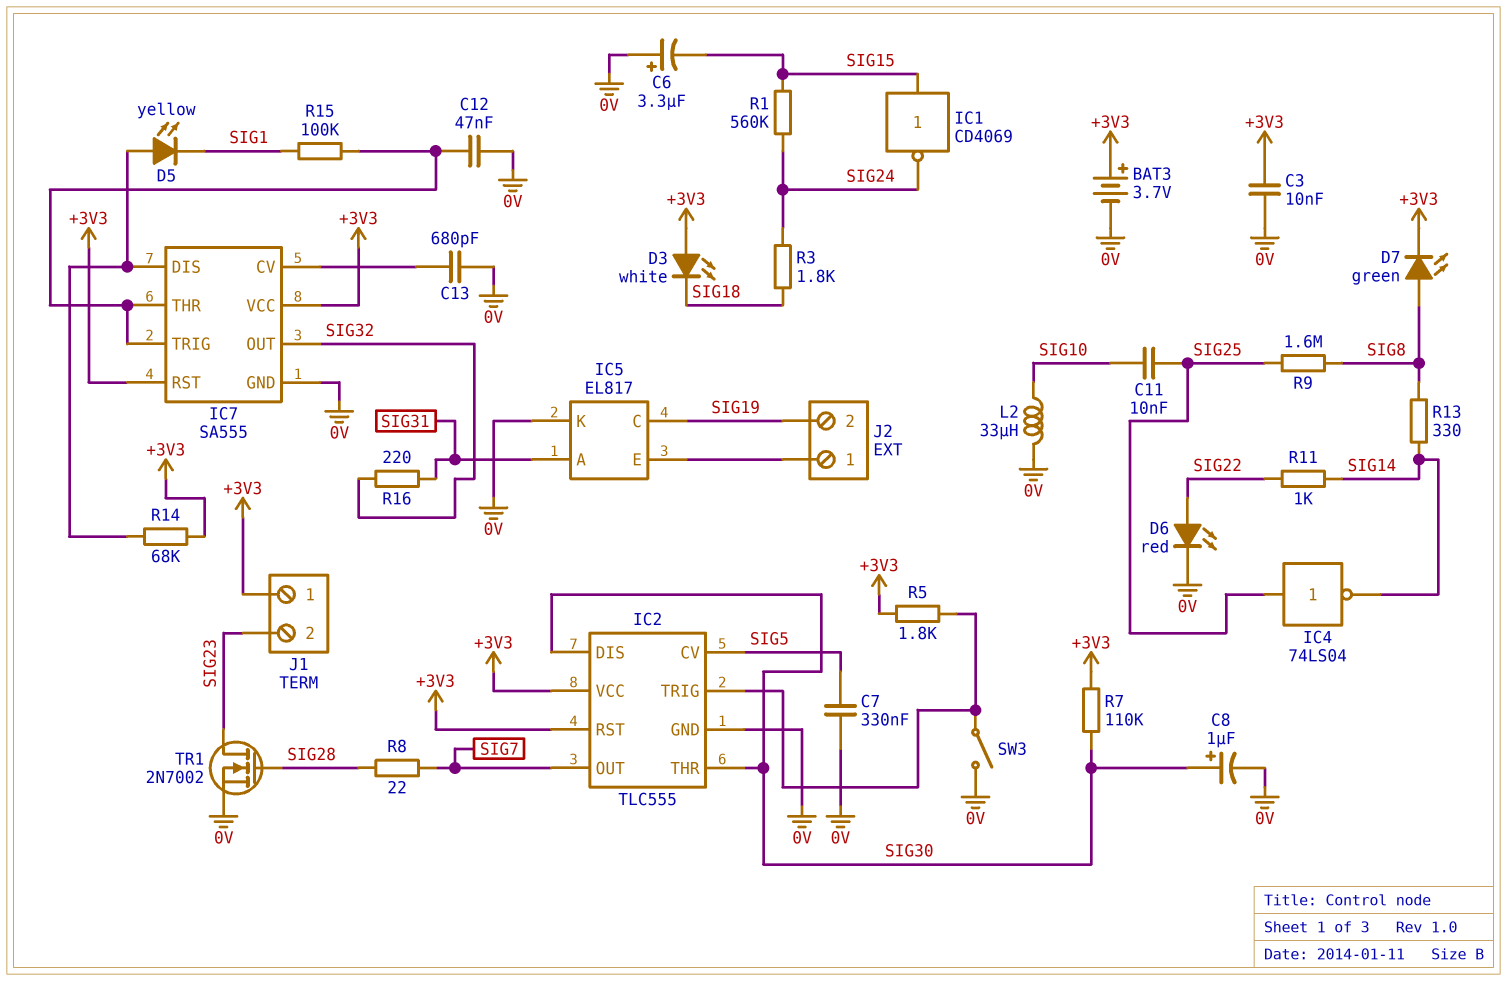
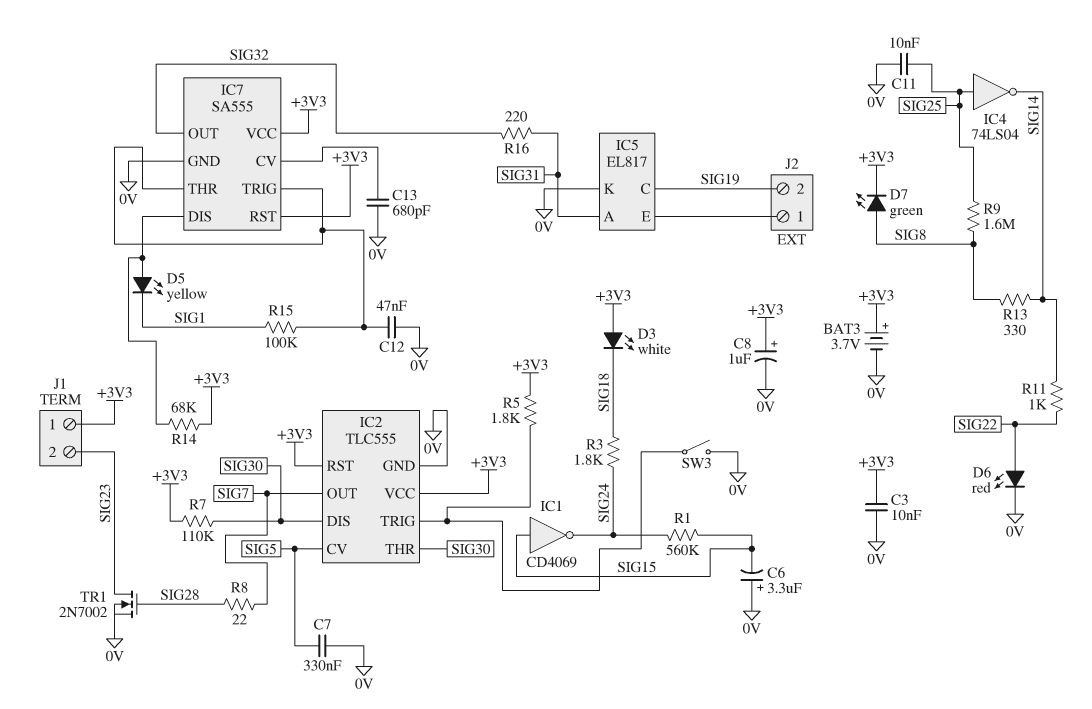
C8: 1uF (plus SIG30, minus 0V) -> 1uF (plus +3V3, minus 0V)
C11: 10nF (SIG10, SIG25) -> 10nF (0V, SIG25)
L2: 33uH (0V, SIG10) -> none

